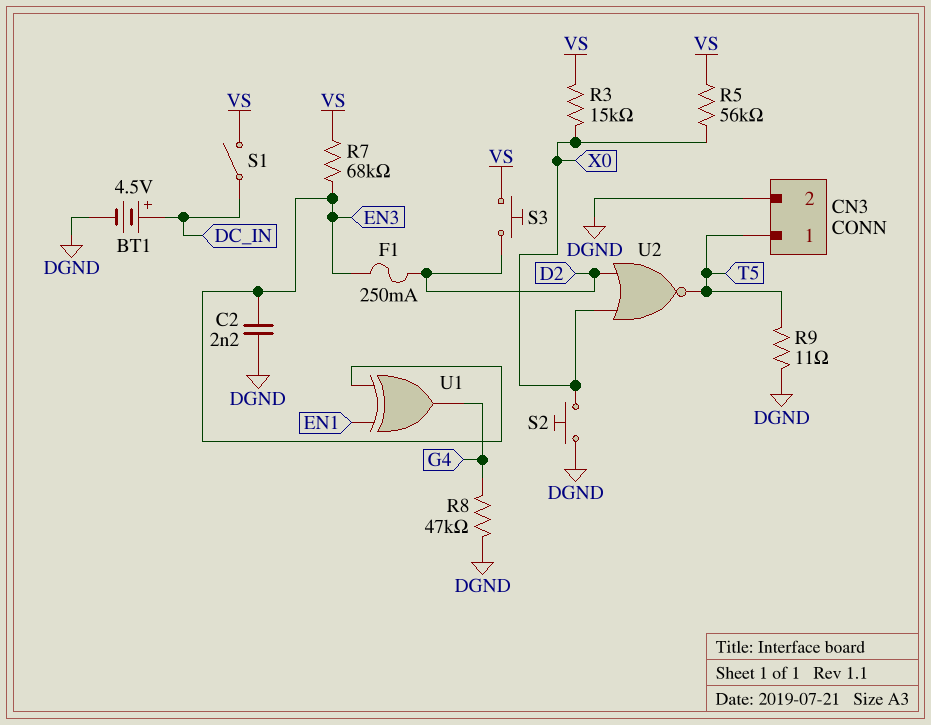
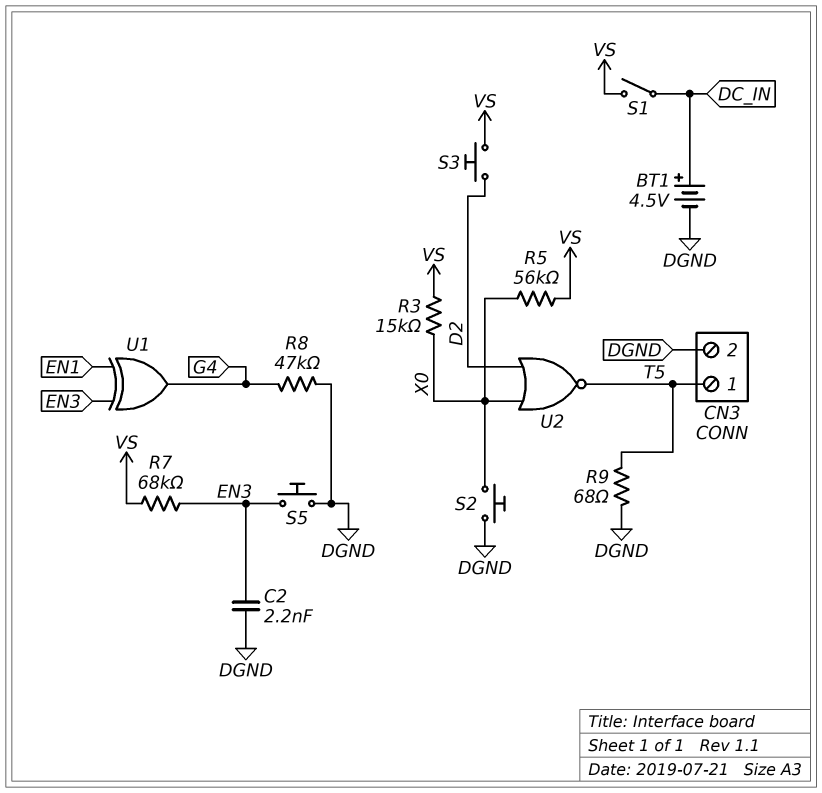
F1: 250mA (D2, EN3) -> none
R9: 11 (DGND, T5) -> 68 (DGND, T5)
S5: none -> button (DGND, EN3)

